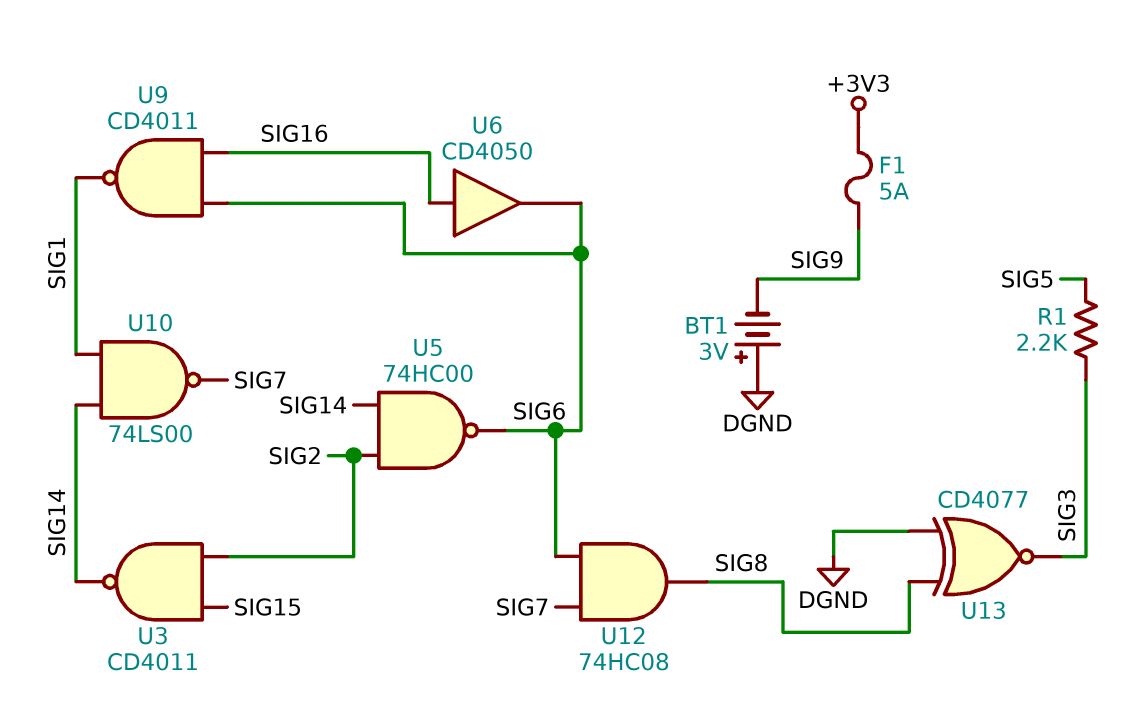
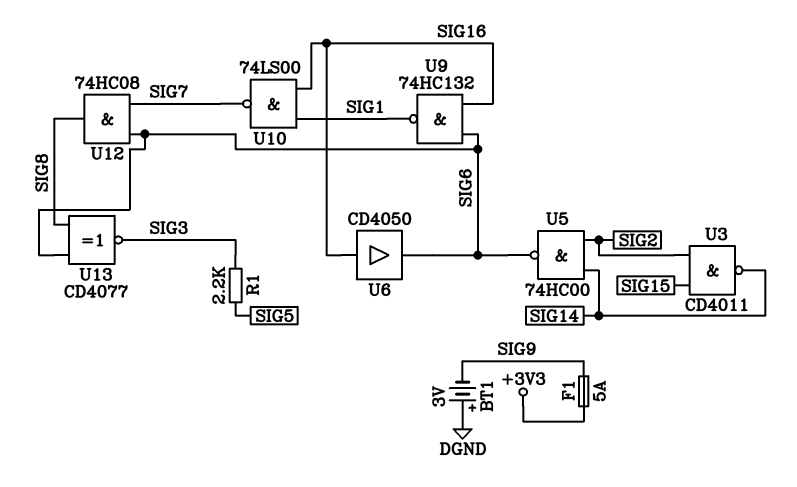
U9: NAND CD4011 (in SIG6, in SIG16, out SIG1) -> NAND 74HC132 (in SIG6, in SIG16, out SIG1)
U10: NAND 74LS00 (in SIG1, in SIG14, out SIG7) -> NAND 74LS00 (in SIG1, in SIG16, out SIG7)
U13: XNOR CD4077 (in DGND, in SIG8, out SIG3) -> XNOR CD4077 (in SIG6, in SIG8, out SIG3)

